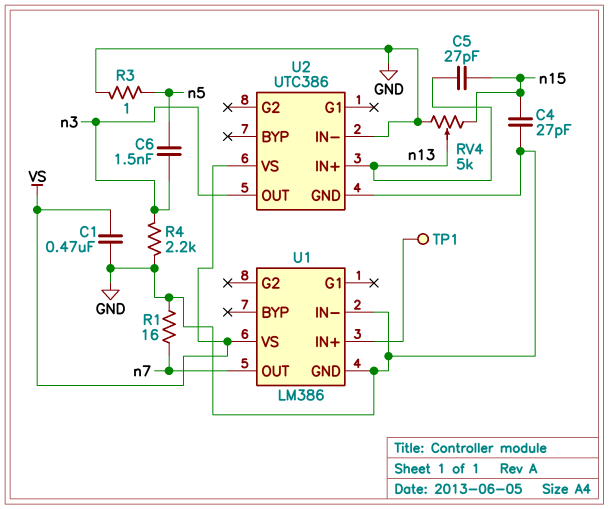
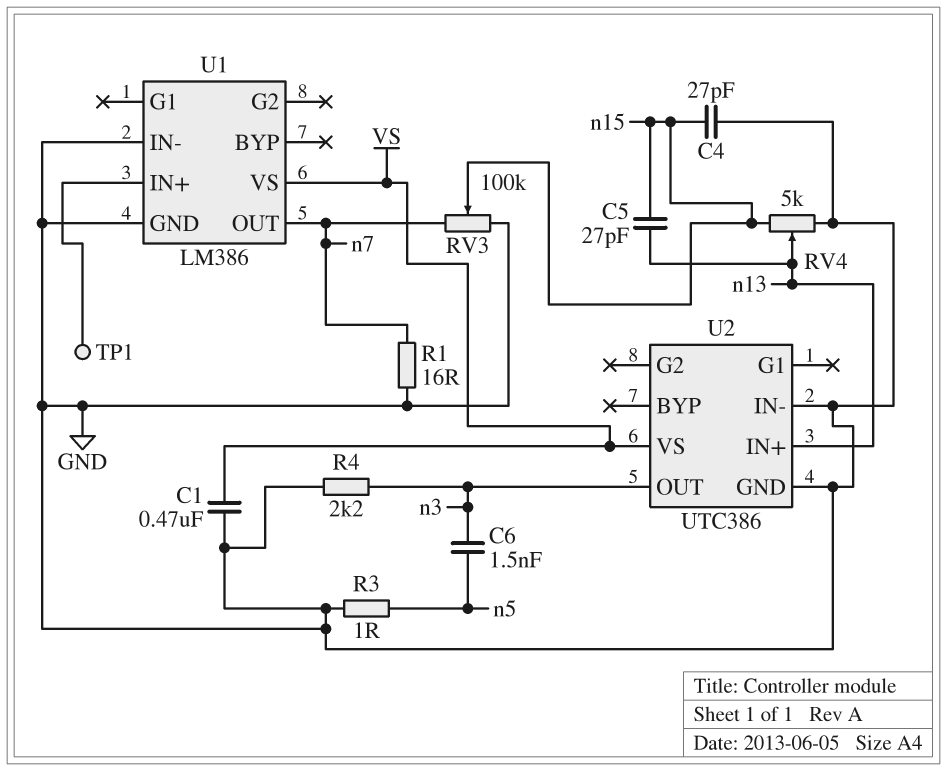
RV3: none -> 100k (GND, n7, wiper n15)

